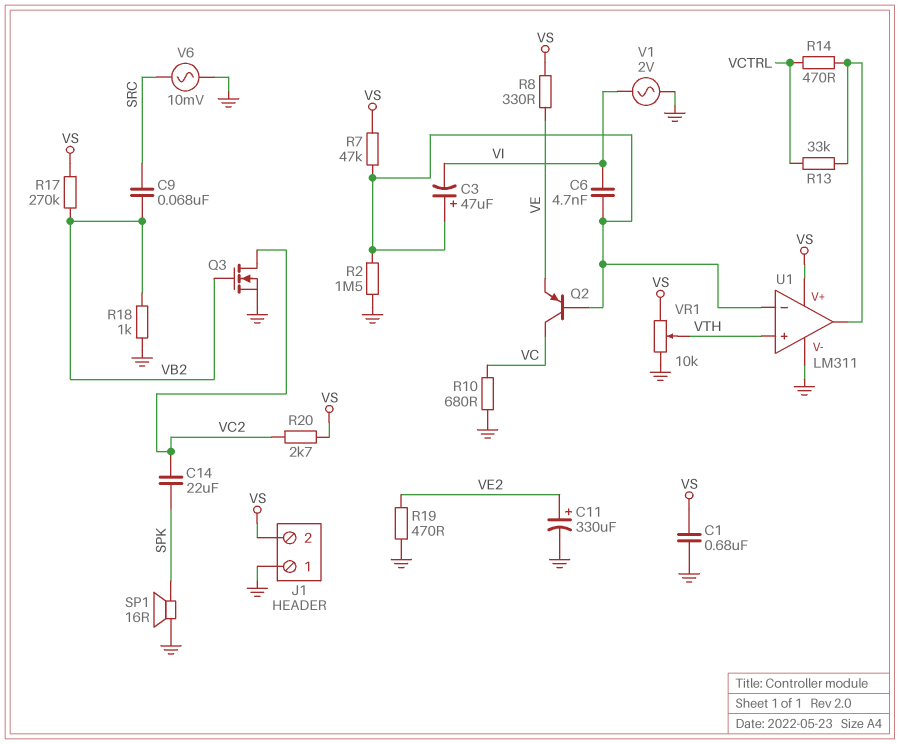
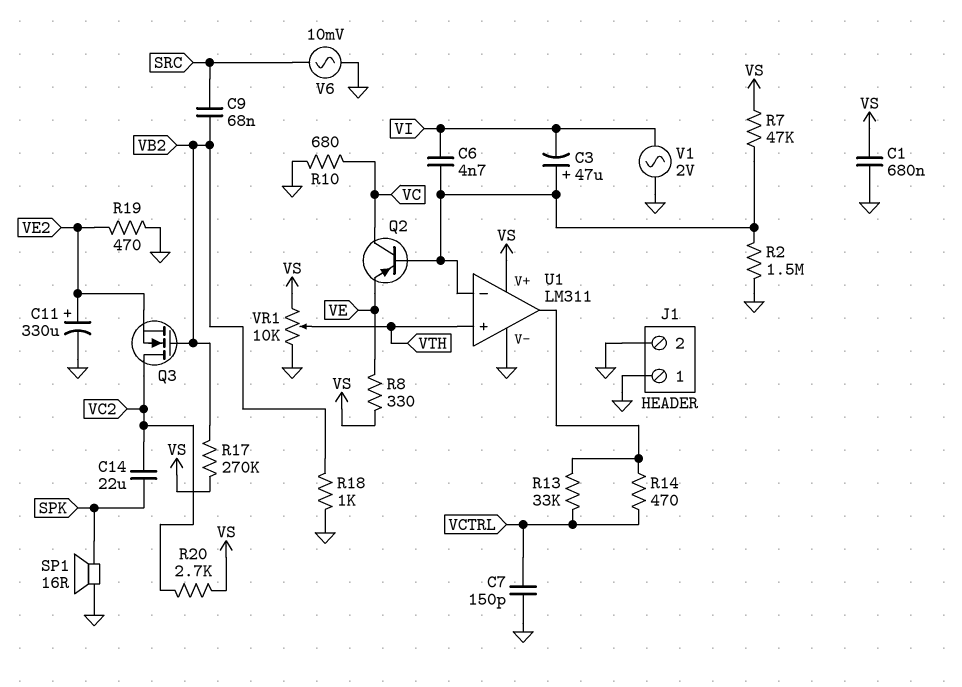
C7: none -> 150pF (GND, VCTRL)
J1 pin 2: VS -> GND
Q3: NMOS (G VB2, D VC2, S GND) -> NMOS (G VB2, D VC2, S VE2)

